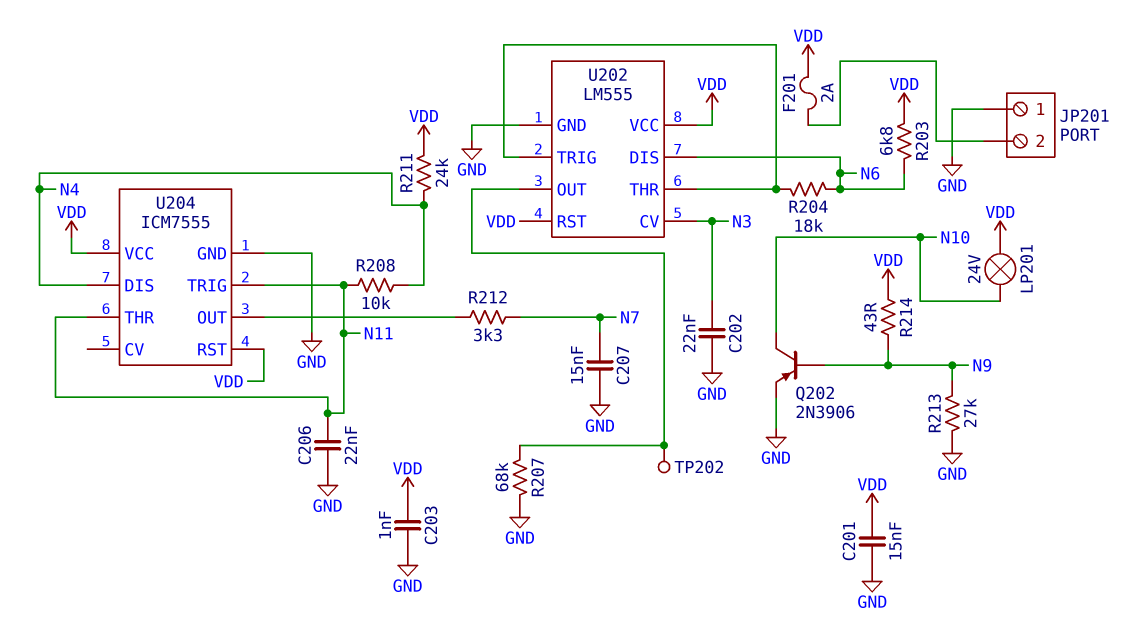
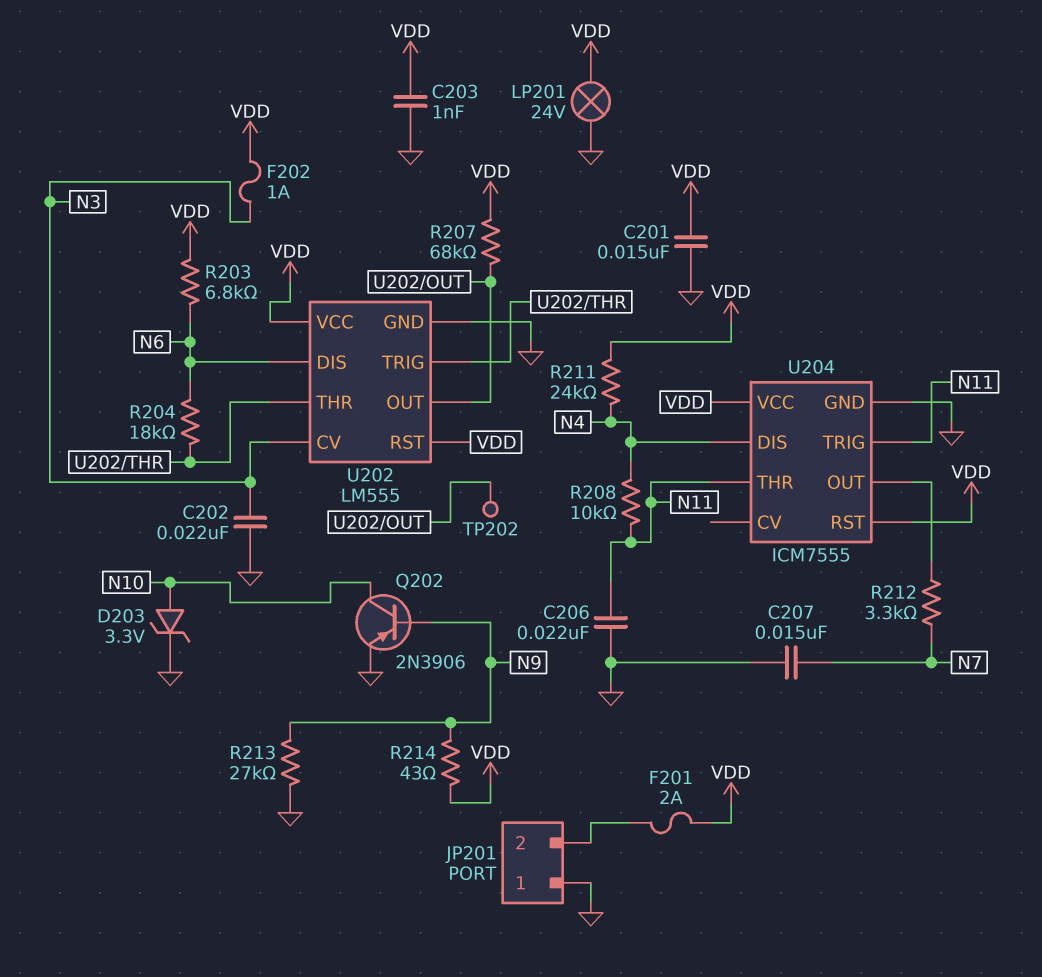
D203: none -> zener 3.3V (A N10, K GND)
F202: none -> 1A (N3, VDD)
LP201: lamp 24V (N10, VDD) -> lamp 24V (GND, VDD)
R207: 68k (GND, U202/OUT) -> 68k (U202/OUT, VDD)

